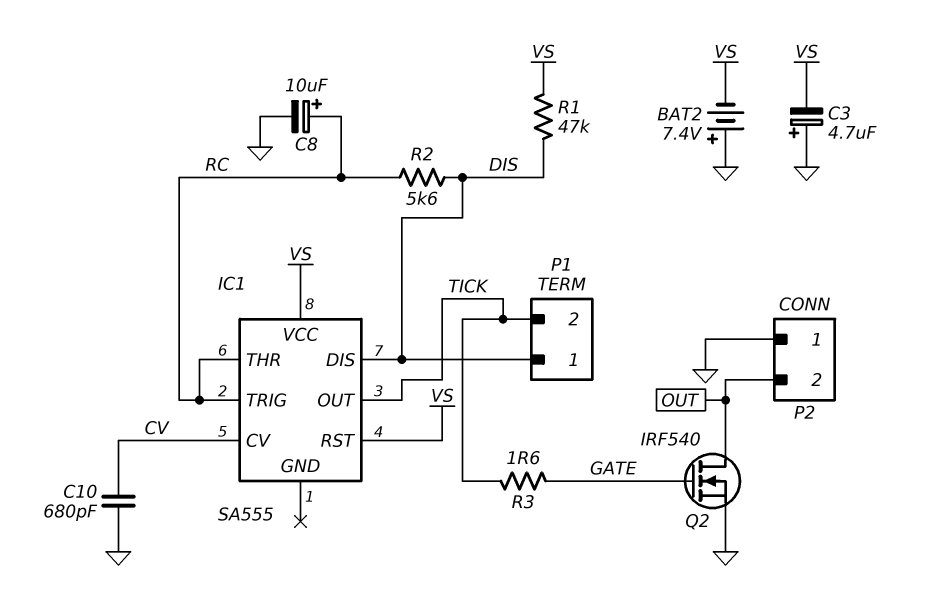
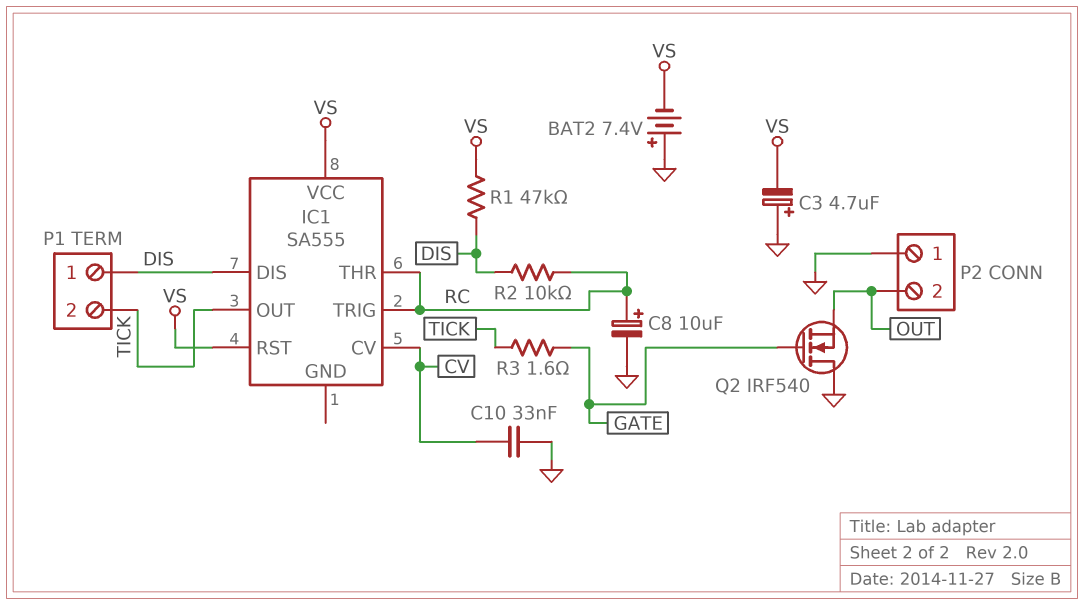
C10: 680pF (CV, GND) -> 33nF (CV, GND)
Q2: NMOS IRF540 (G GATE, D OUT, S GND) -> NMOS IRF540 (G GATE, D GND, S OUT)
R2: 5.6k (DIS, RC) -> 10k (DIS, RC)

